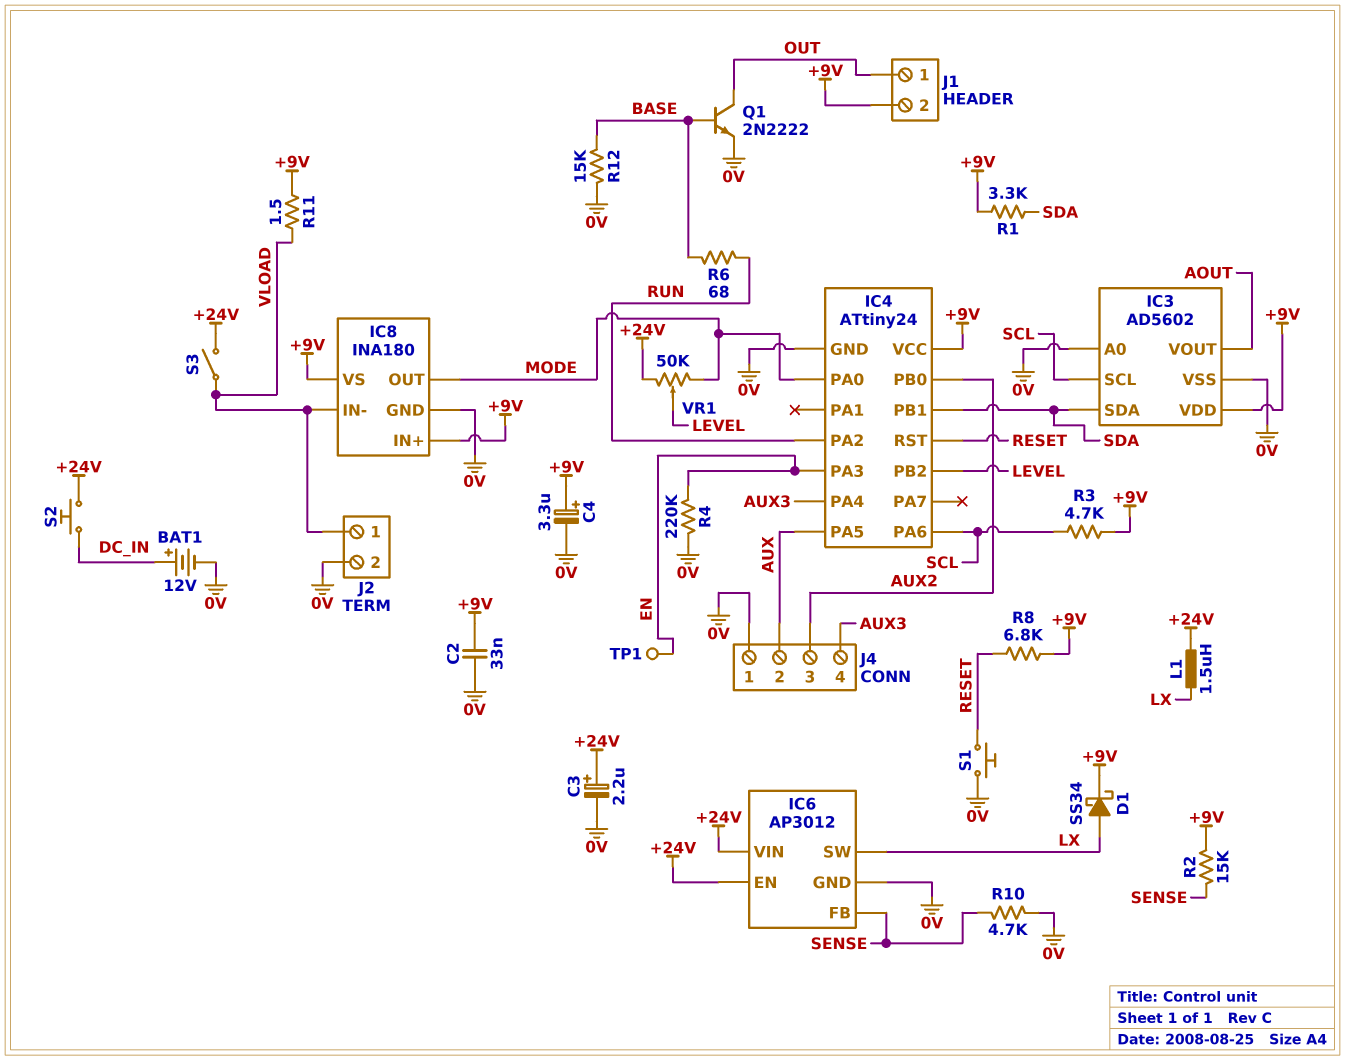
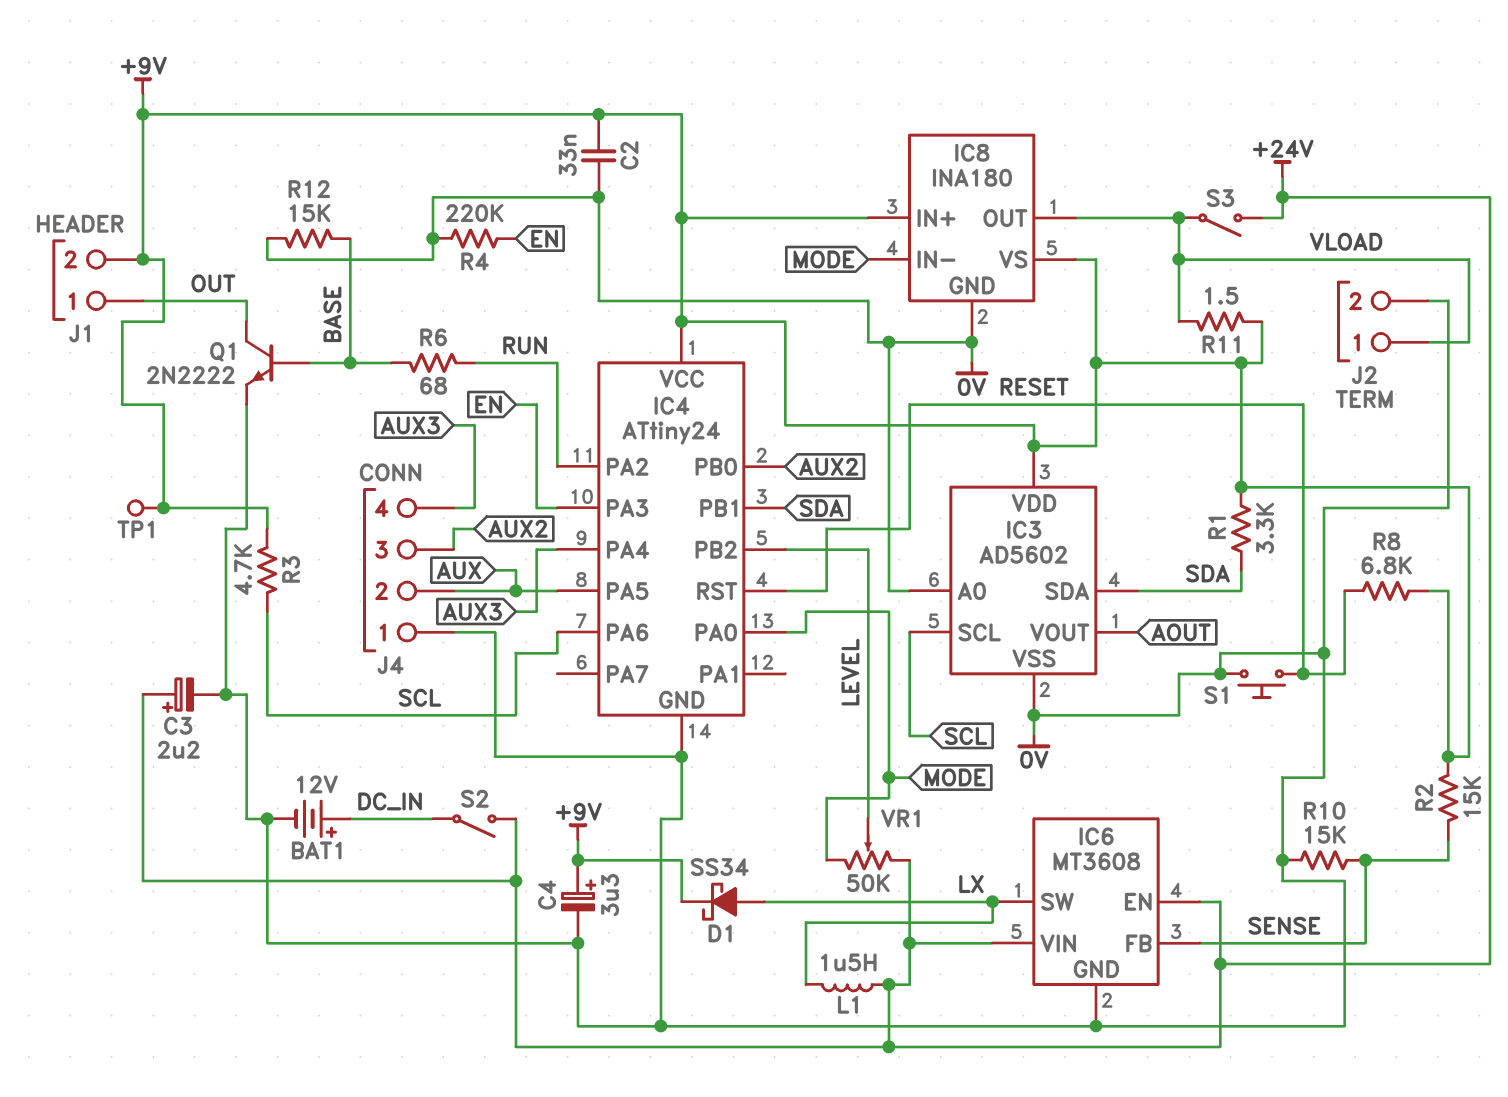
IC6: AP3012 -> MT3608
IC8 pin IN-: VLOAD -> MODE
IC8 pin OUT: MODE -> VLOAD
R10: 4.7k (0V, SENSE) -> 15k (0V, SENSE)
S2: button (+24V, DC_IN) -> switch (+24V, DC_IN)
TP1: test point (EN) -> test point (+9V)

